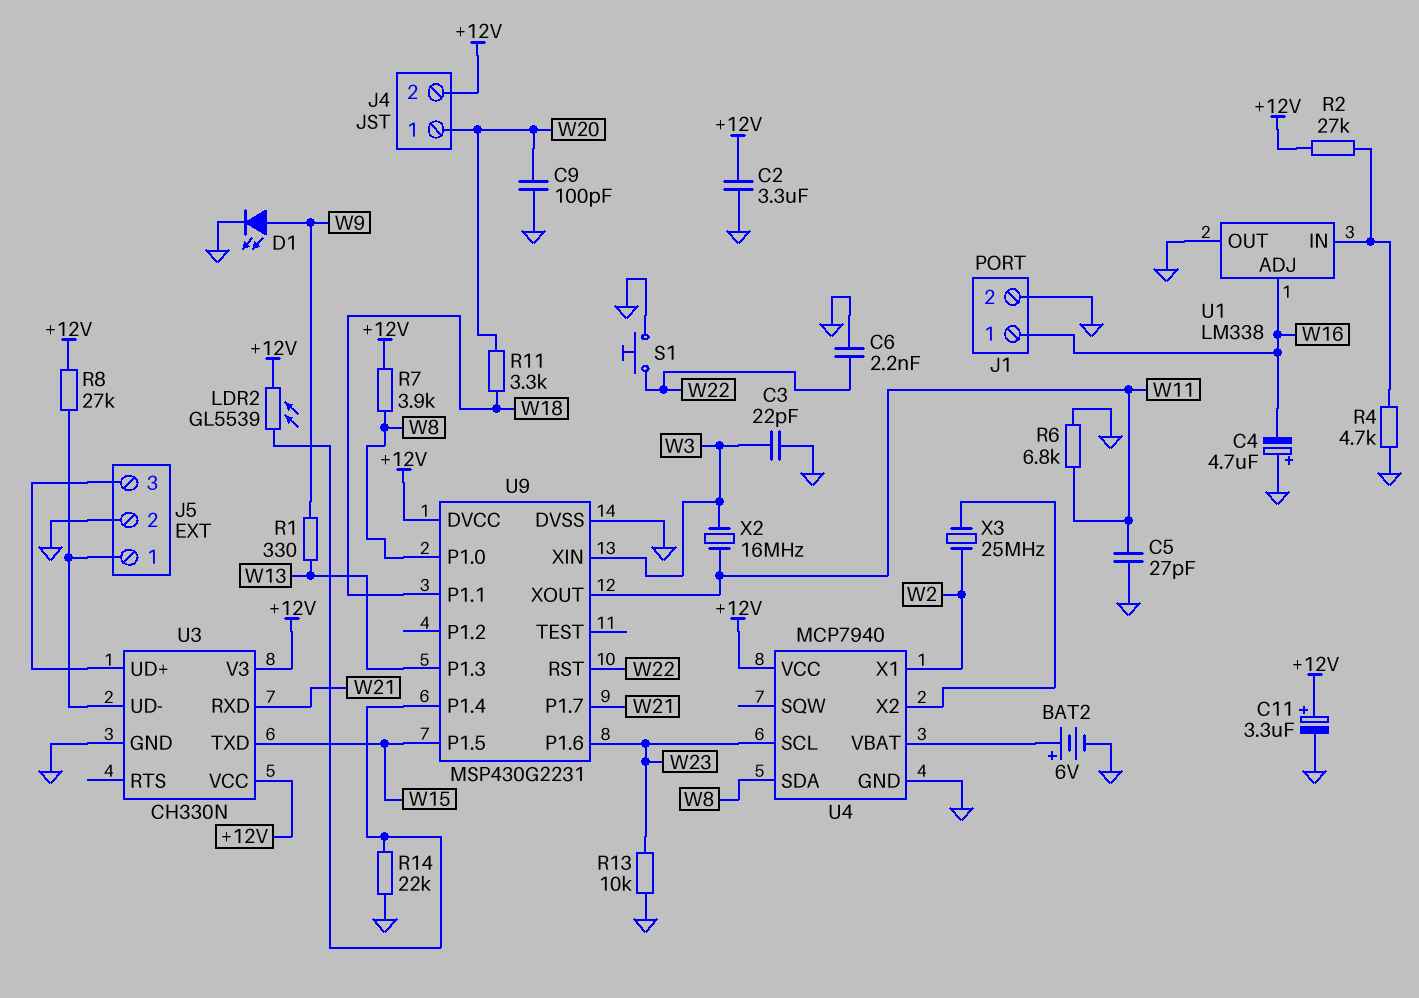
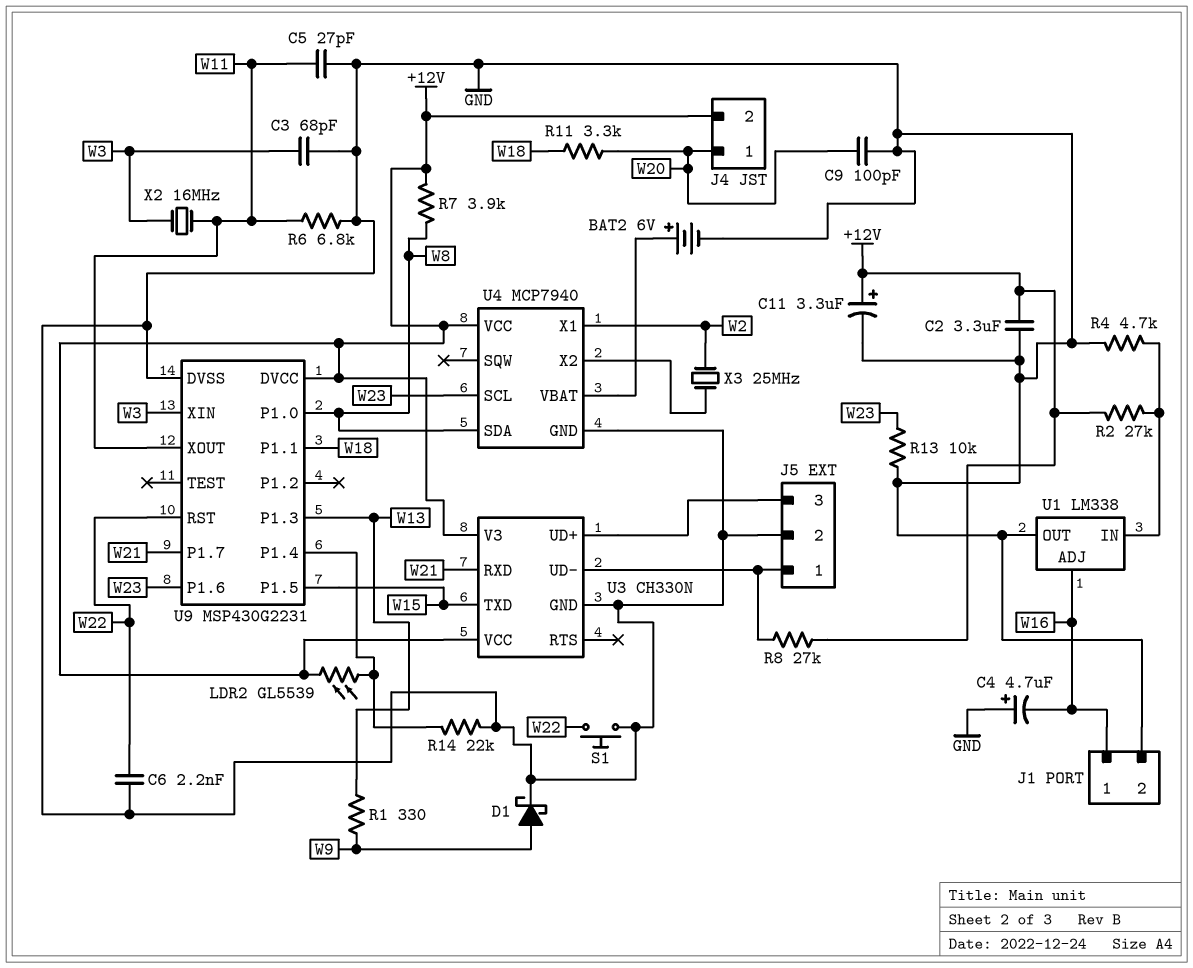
C3: 22pF (GND, W3) -> 68pF (GND, W3)
D1: LED (A W9, K GND) -> schottky (A W9, K GND)

